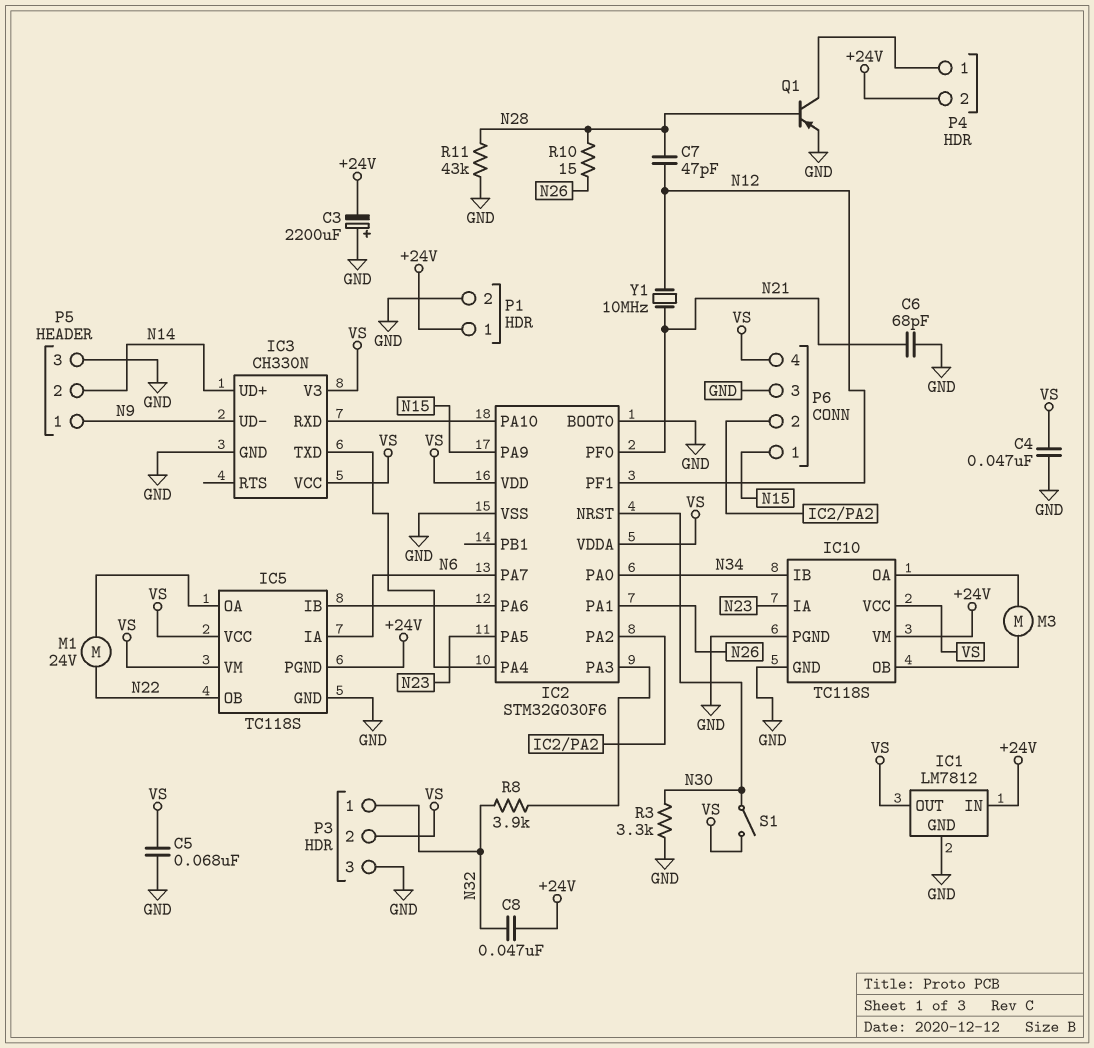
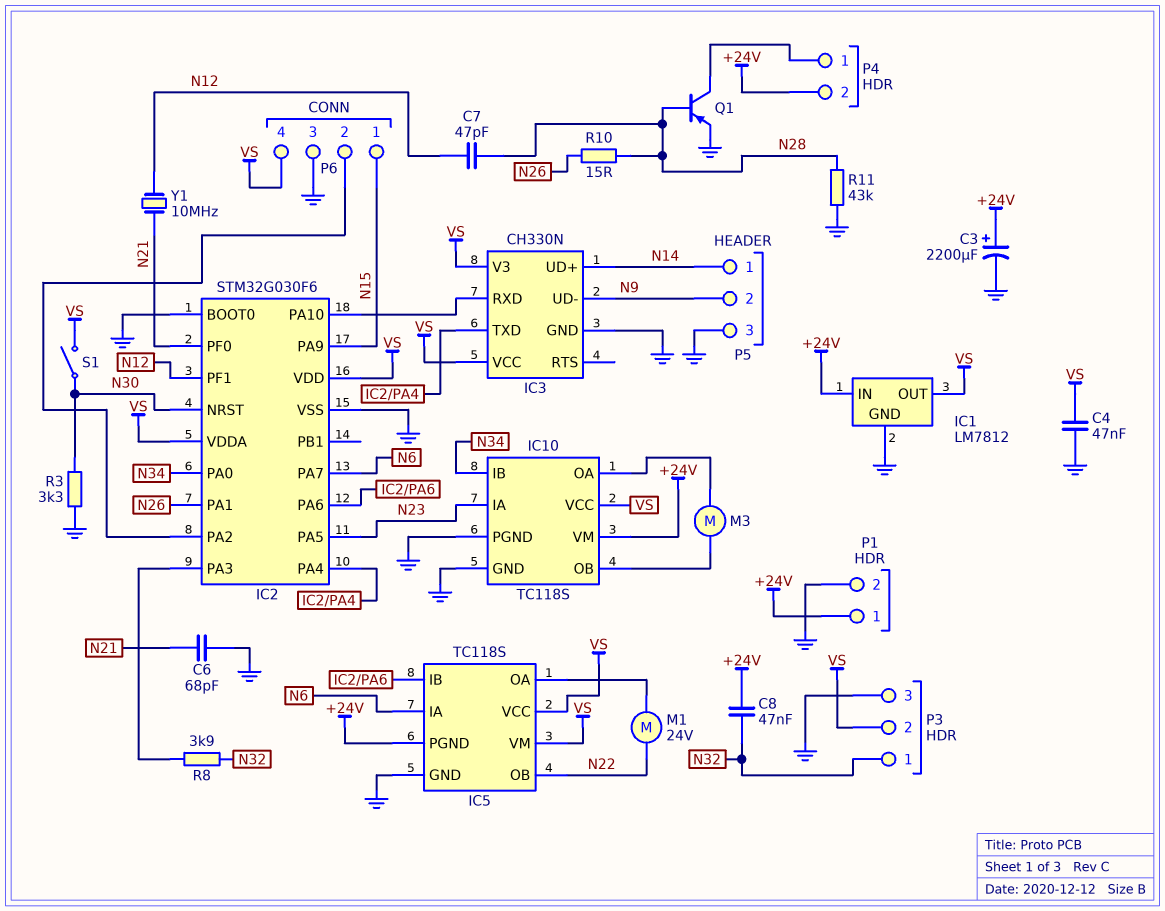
C3: 2200uF (plus GND, minus +24V) -> 2200uF (plus +24V, minus GND)
C5: 68nF (GND, VS) -> none
P5 pin 1: N9 -> N14
P5 pin 2: N14 -> N9

